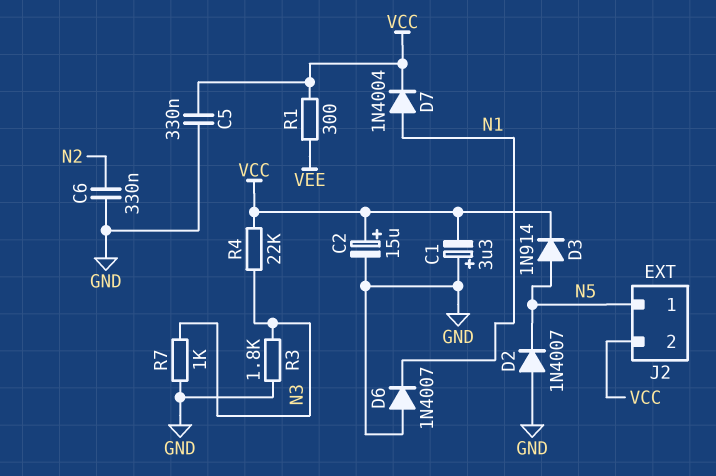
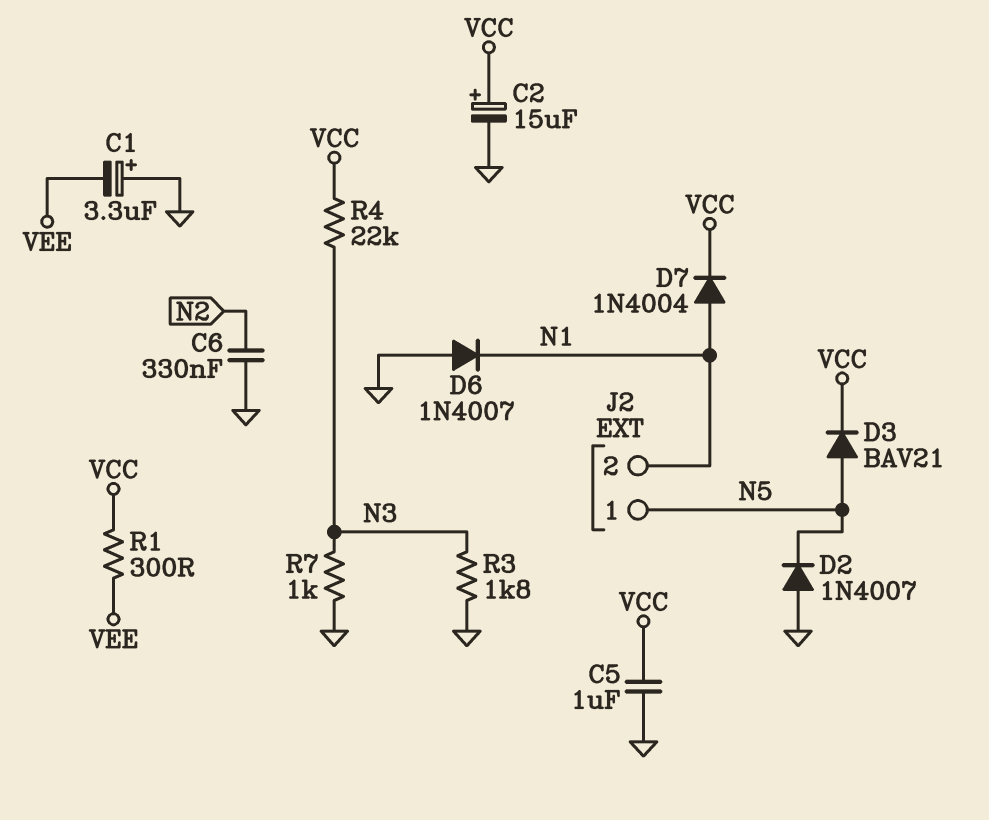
C1: 3.3uF (plus GND, minus VCC) -> 3.3uF (plus GND, minus VEE)
C5: 330nF (GND, VCC) -> 1uF (GND, VCC)
D3: diode 1N914 (A N5, K VCC) -> diode BAV21 (A N5, K VCC)
J2 pin 2: VCC -> N1

